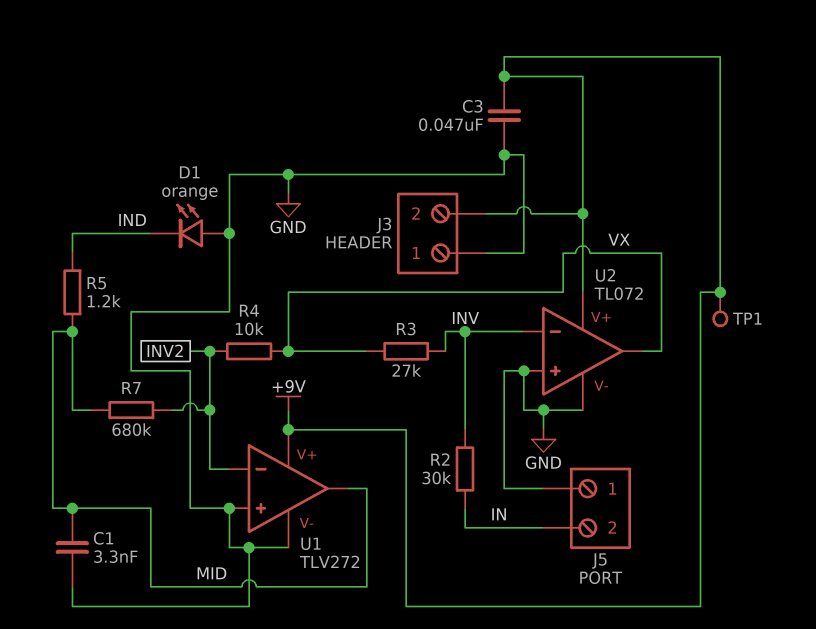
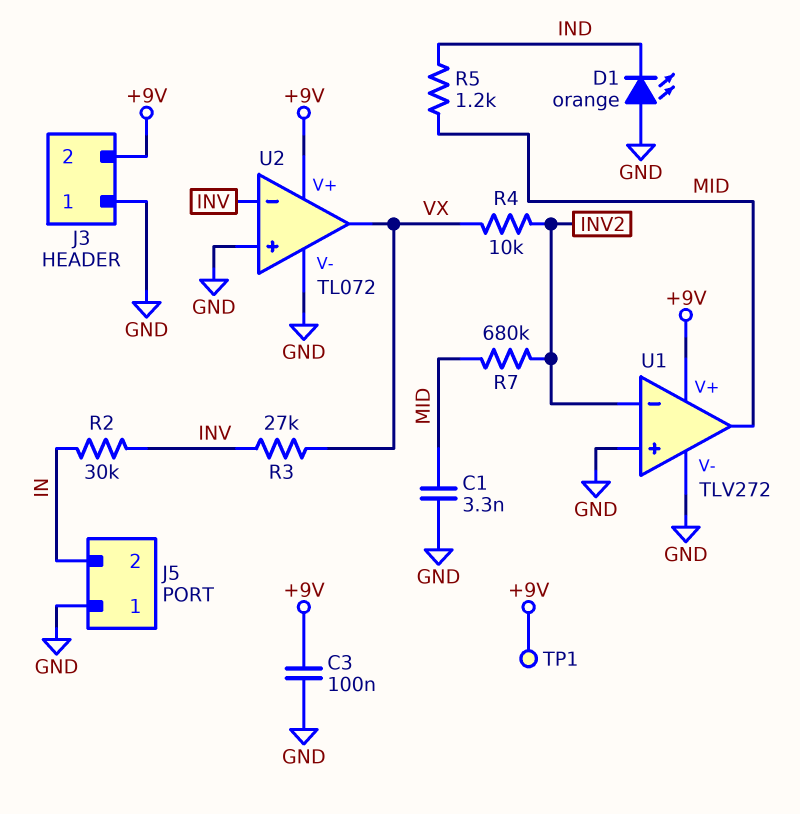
C3: 47nF (+9V, GND) -> 100nF (+9V, GND)

